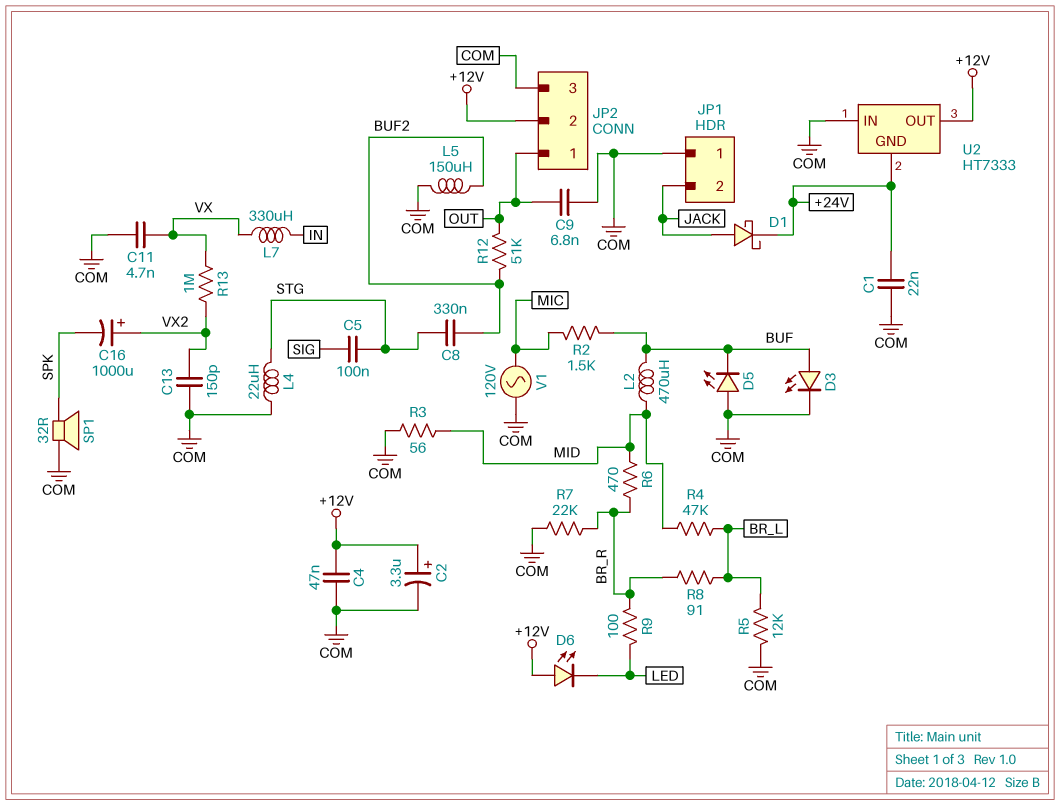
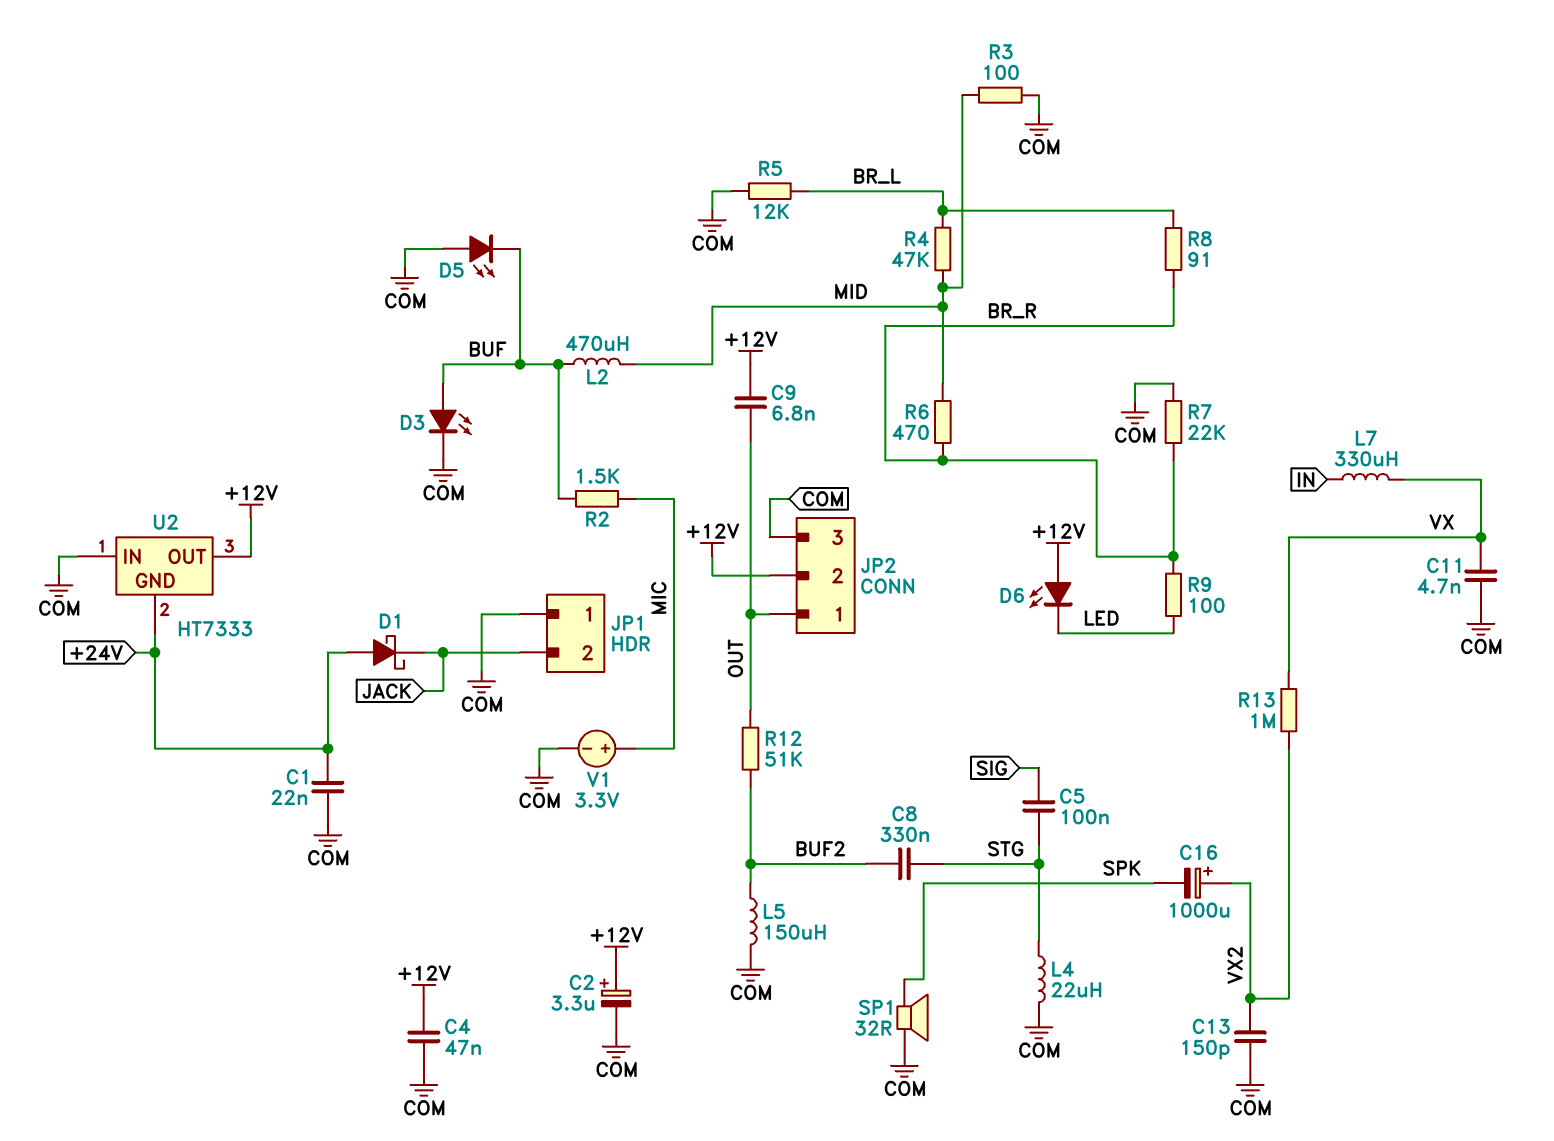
C9: 6.8nF (COM, OUT) -> 6.8nF (+12V, OUT)
D1: schottky (A JACK, K +24V) -> schottky (A +24V, K JACK)
R3: 56 (COM, MID) -> 100 (COM, MID)
V1: AC 120V (COM, MIC) -> 3.3V (plus MIC, minus COM)

